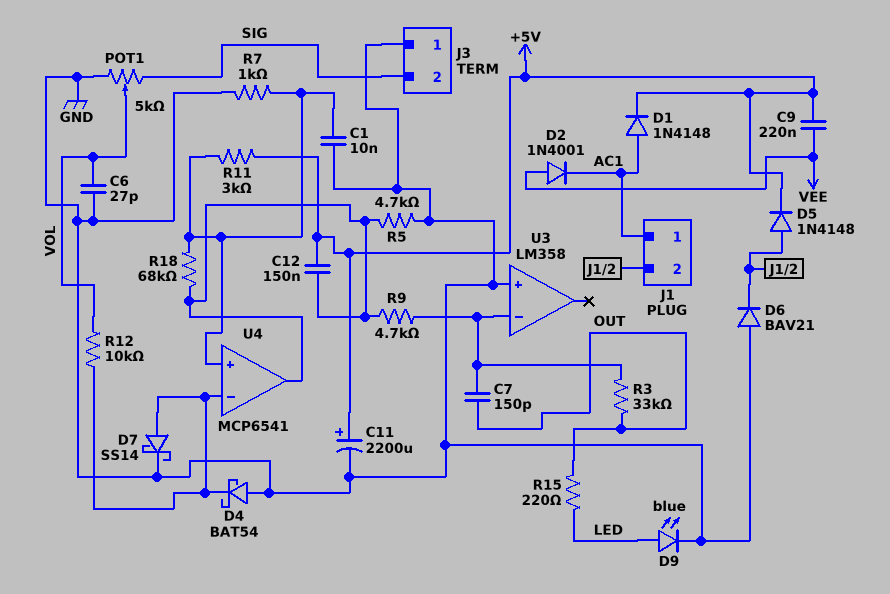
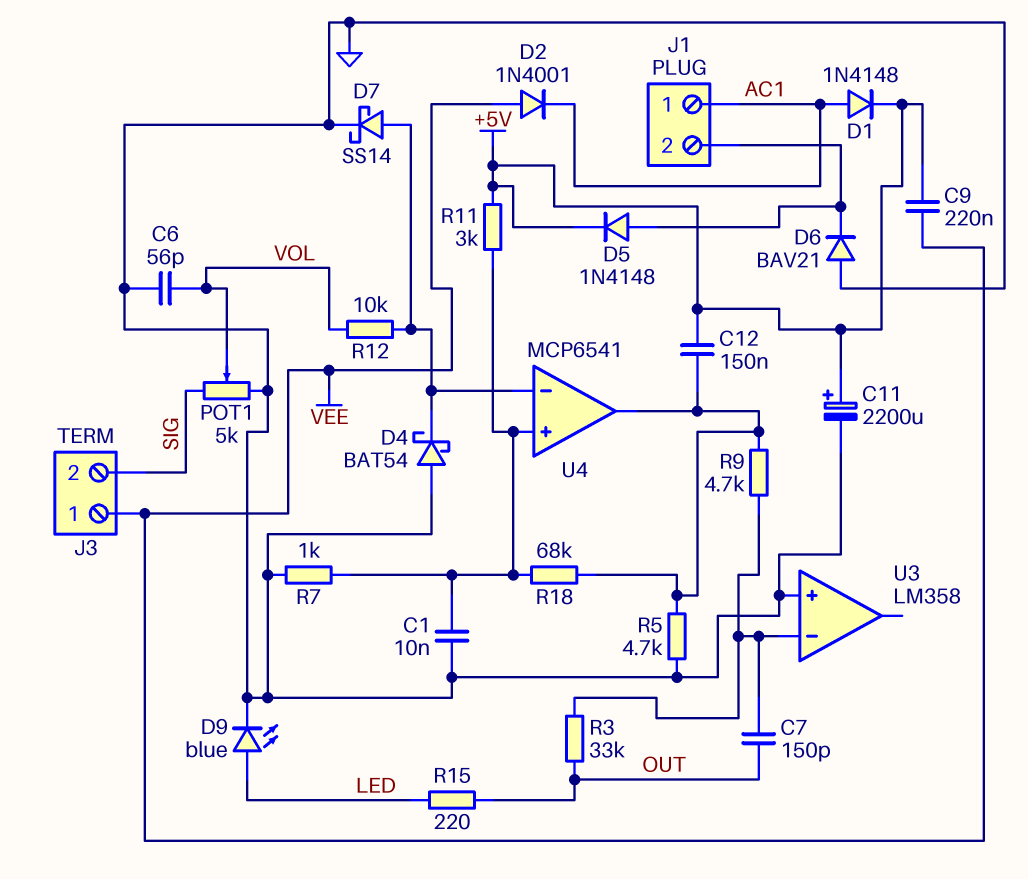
C6: 27pF (GND, VOL) -> 56pF (GND, VOL)
J3 pin 1: GND -> VEE

